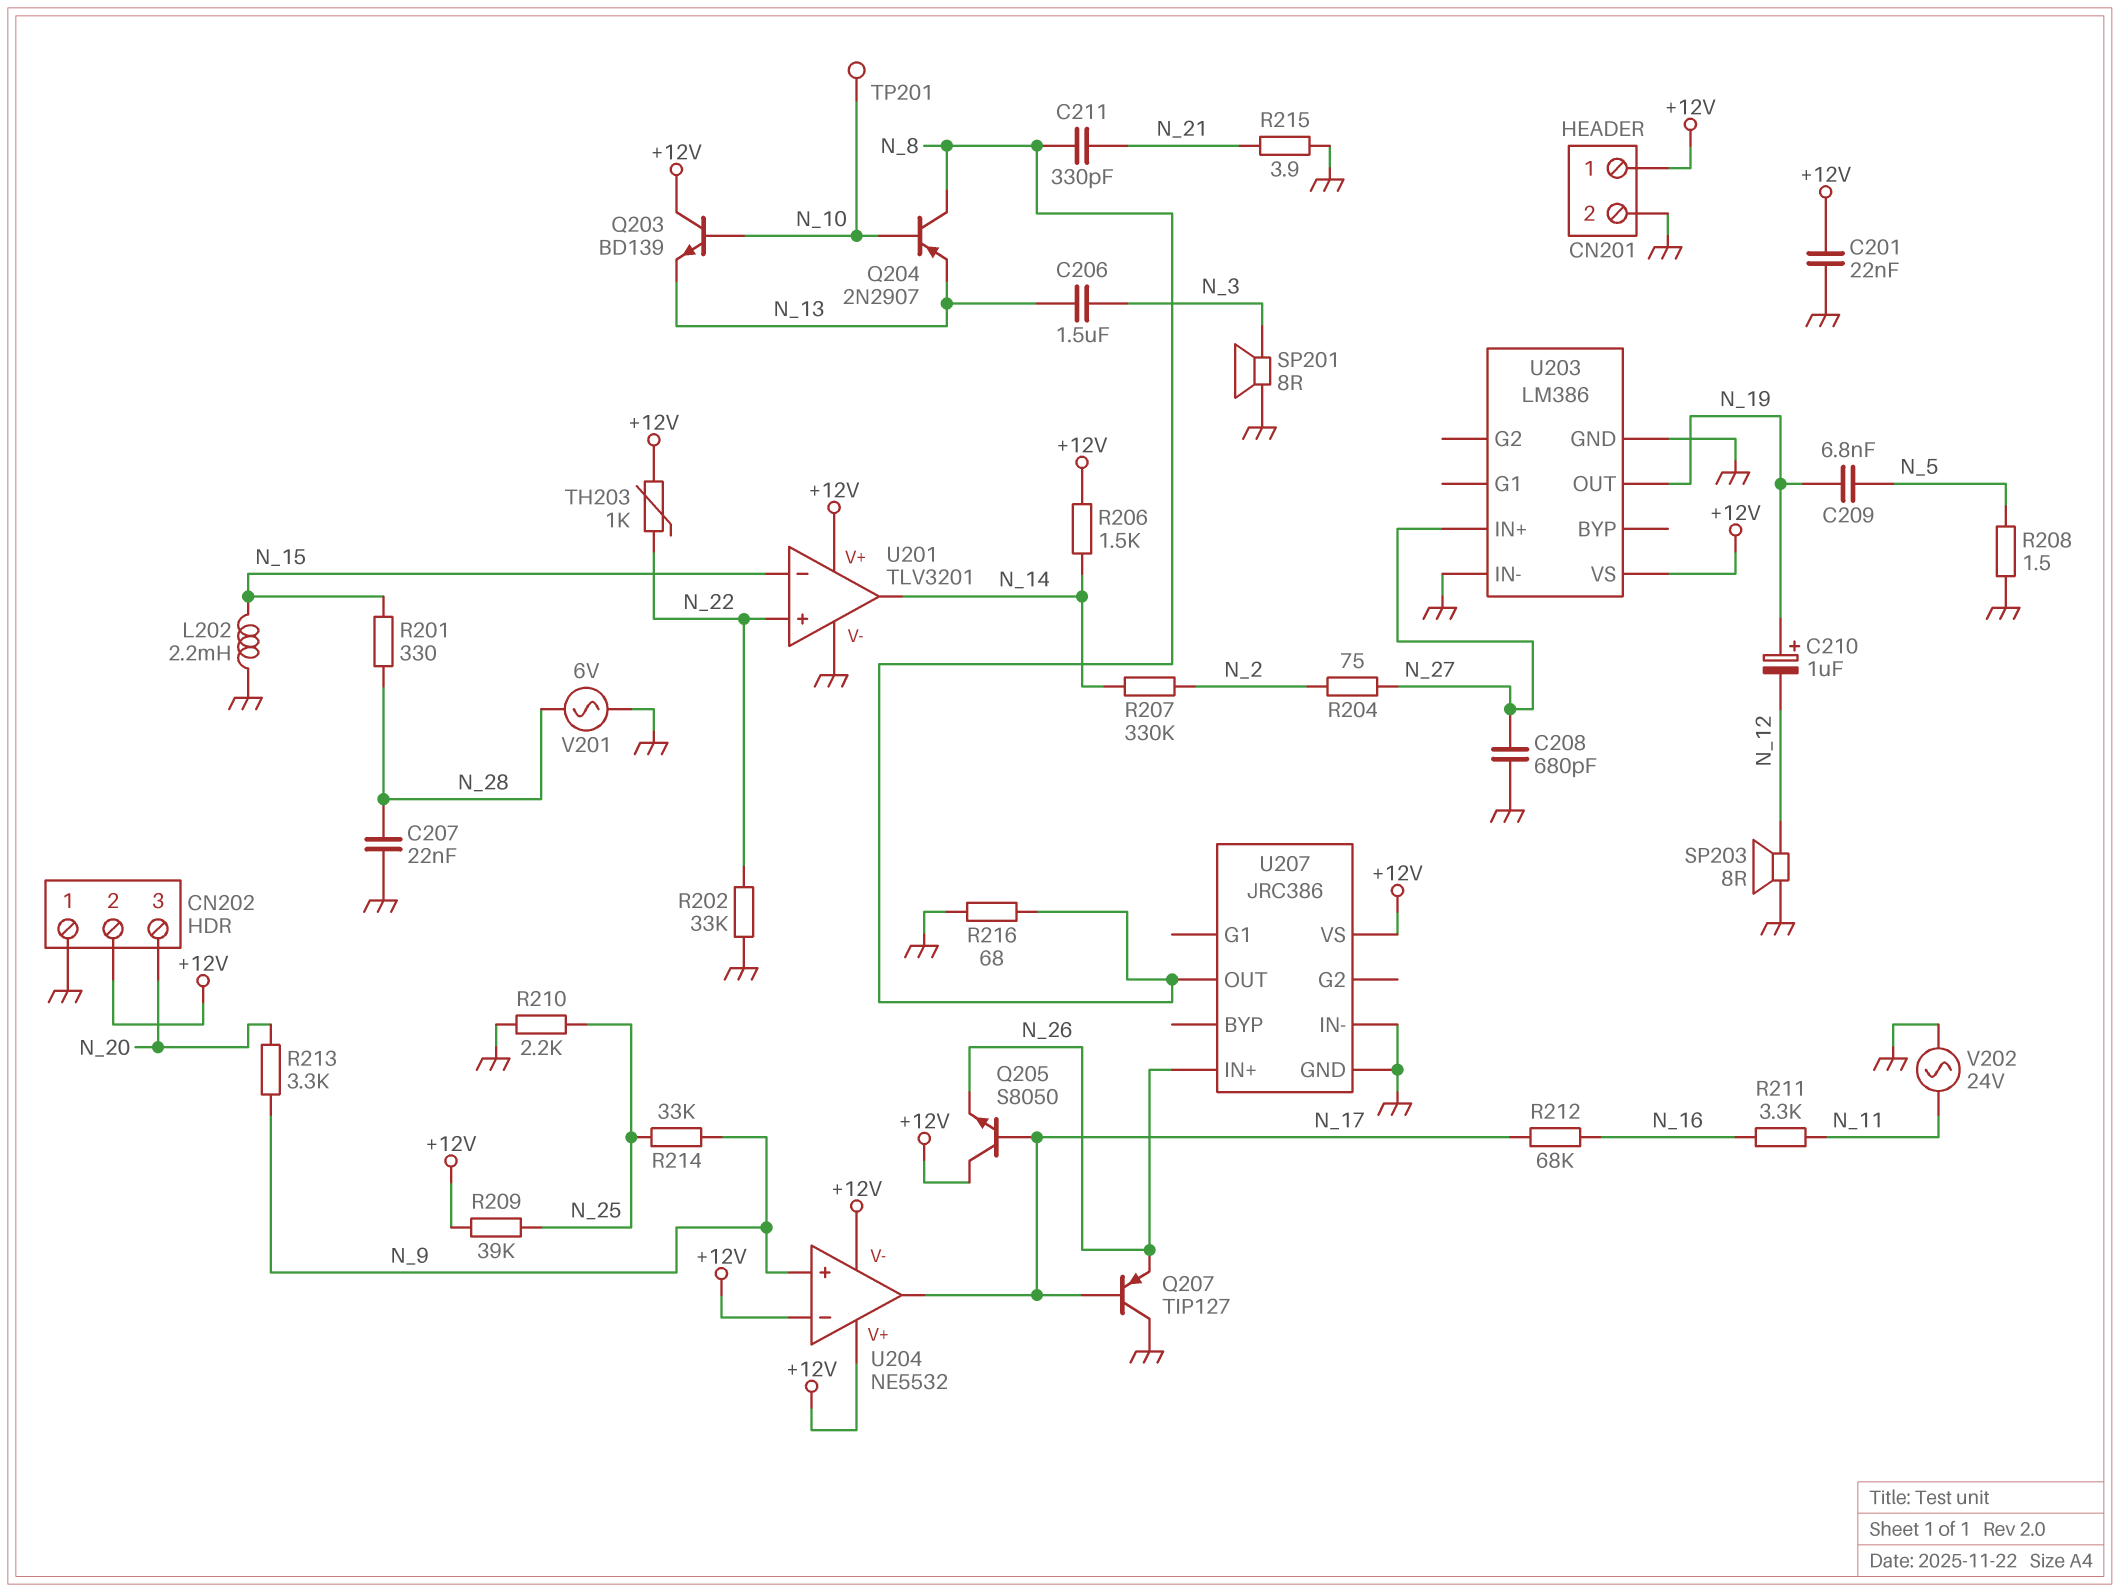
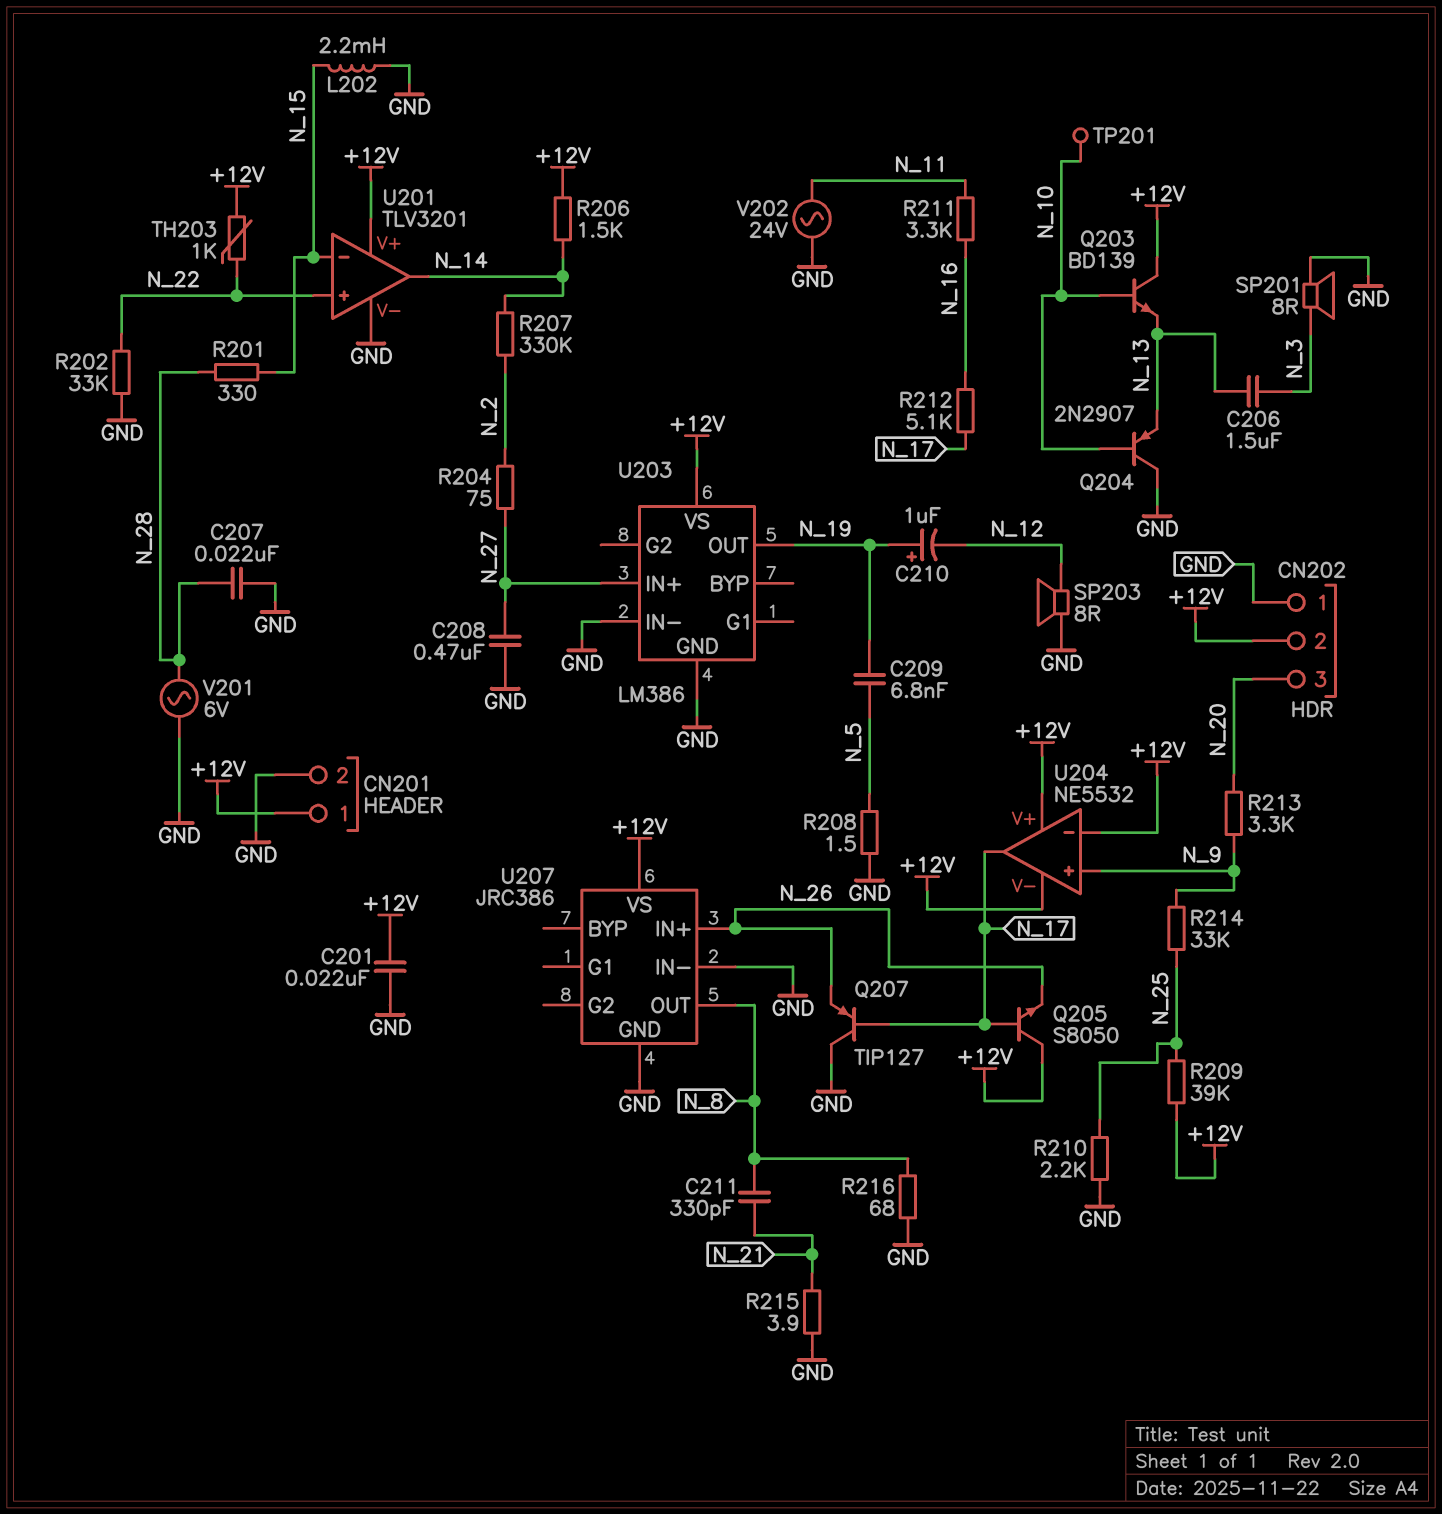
C208: 680pF (GND, N_27) -> 470nF (GND, N_27)
Q204: PNP 2N2907 (B N_10, C N_8, E N_13) -> PNP 2N2907 (B N_10, C GND, E N_13)
R212: 68k (N_16, N_17) -> 5.1k (N_16, N_17)

